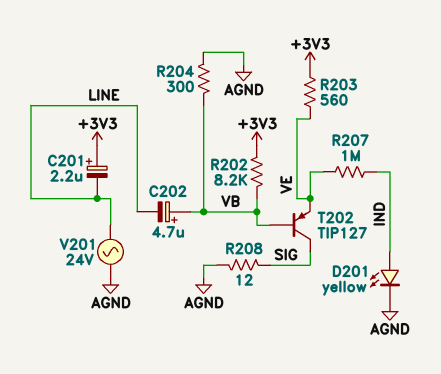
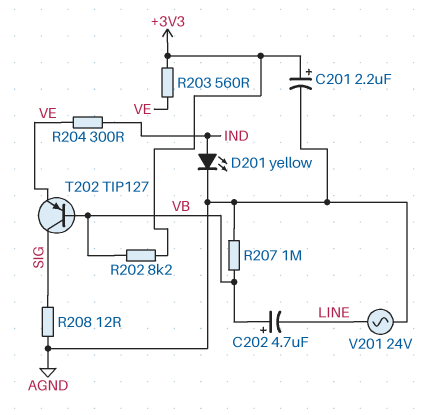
C201: 2.2uF (plus +3V3, minus LINE) -> 2.2uF (plus +3V3, minus AGND)
R204: 300 (AGND, VB) -> 300 (IND, VE)
R207: 1M (IND, VE) -> 1M (AGND, VB)

